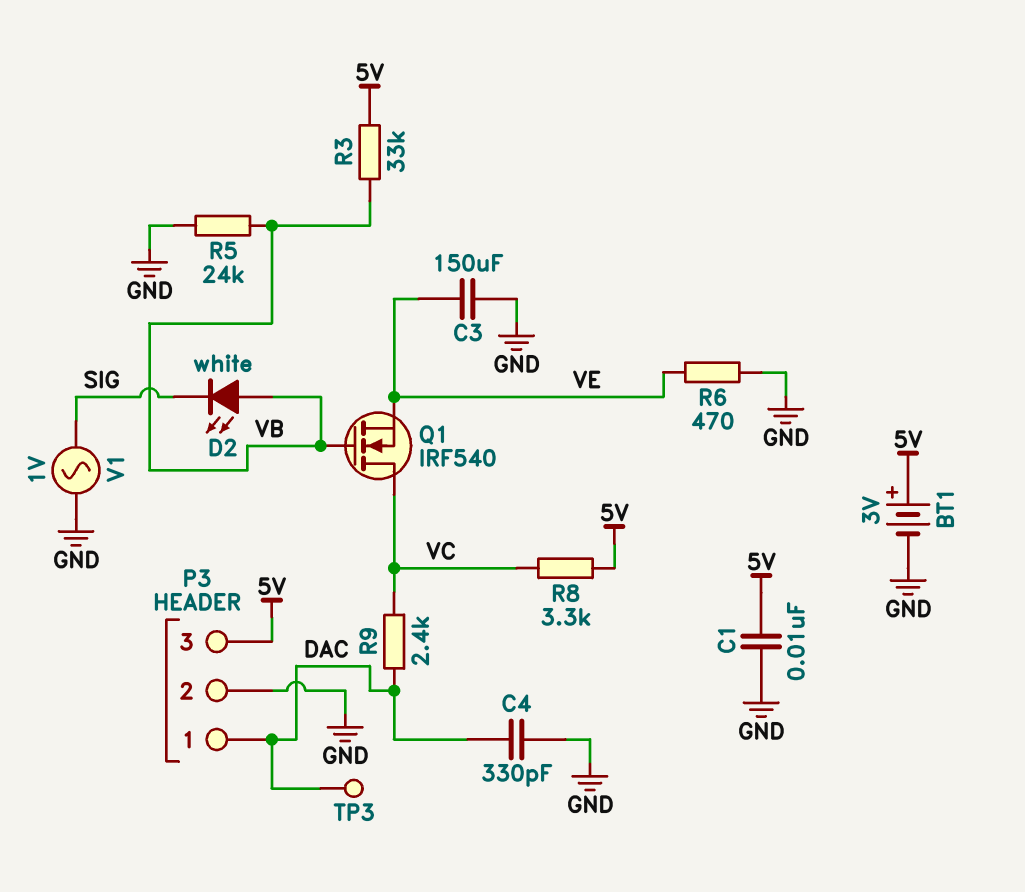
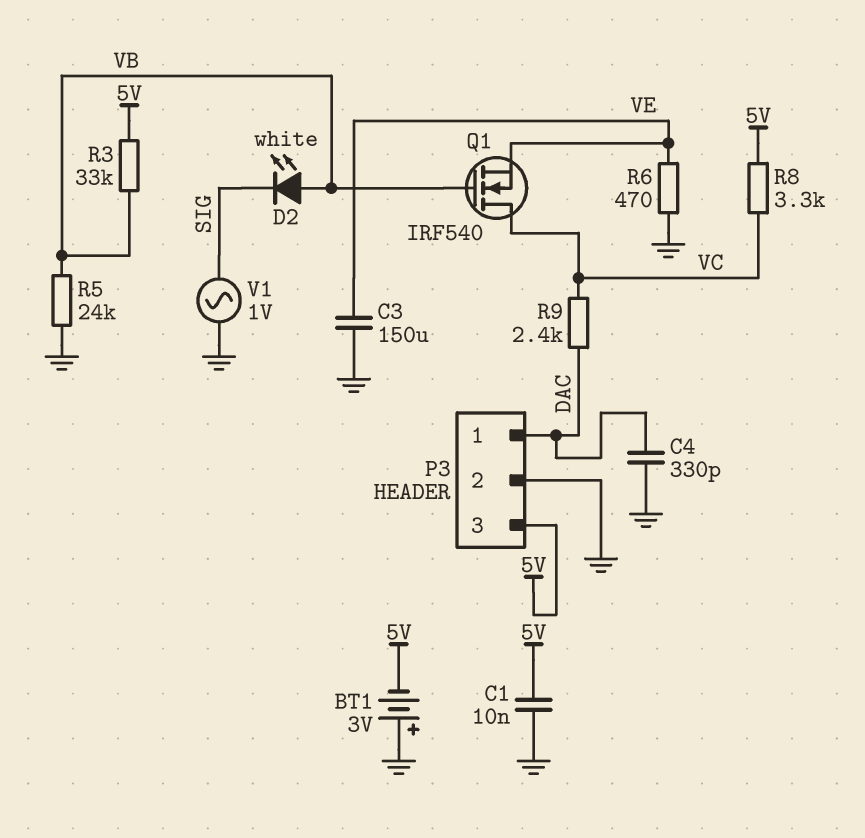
BT1: 3V (plus 5V, minus GND) -> 3V (plus GND, minus 5V)
TP3: test point (DAC) -> none

